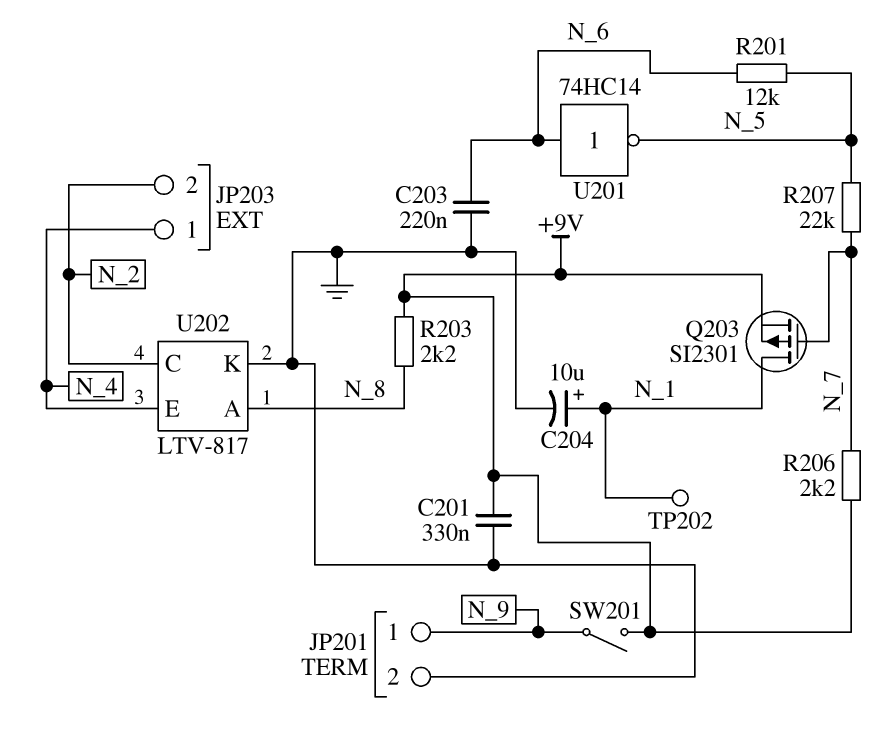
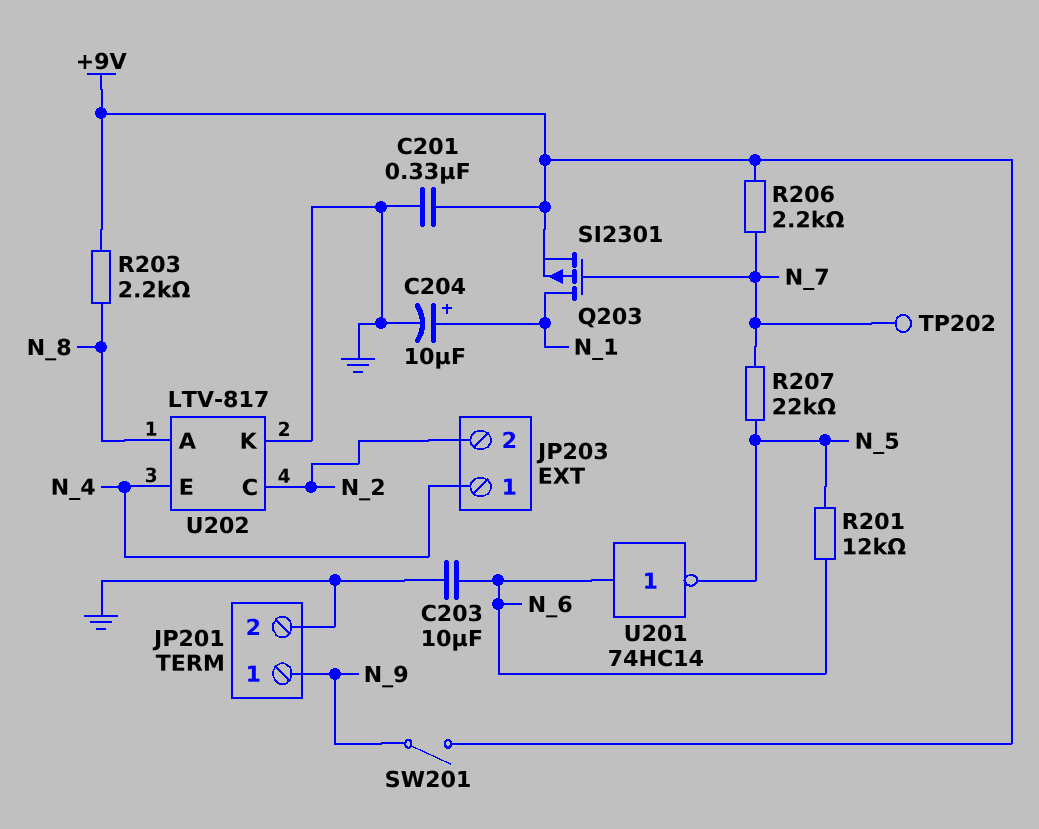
C203: 220nF (GND, N_6) -> 10uF (GND, N_6)
TP202: test point (N_1) -> test point (N_7)

